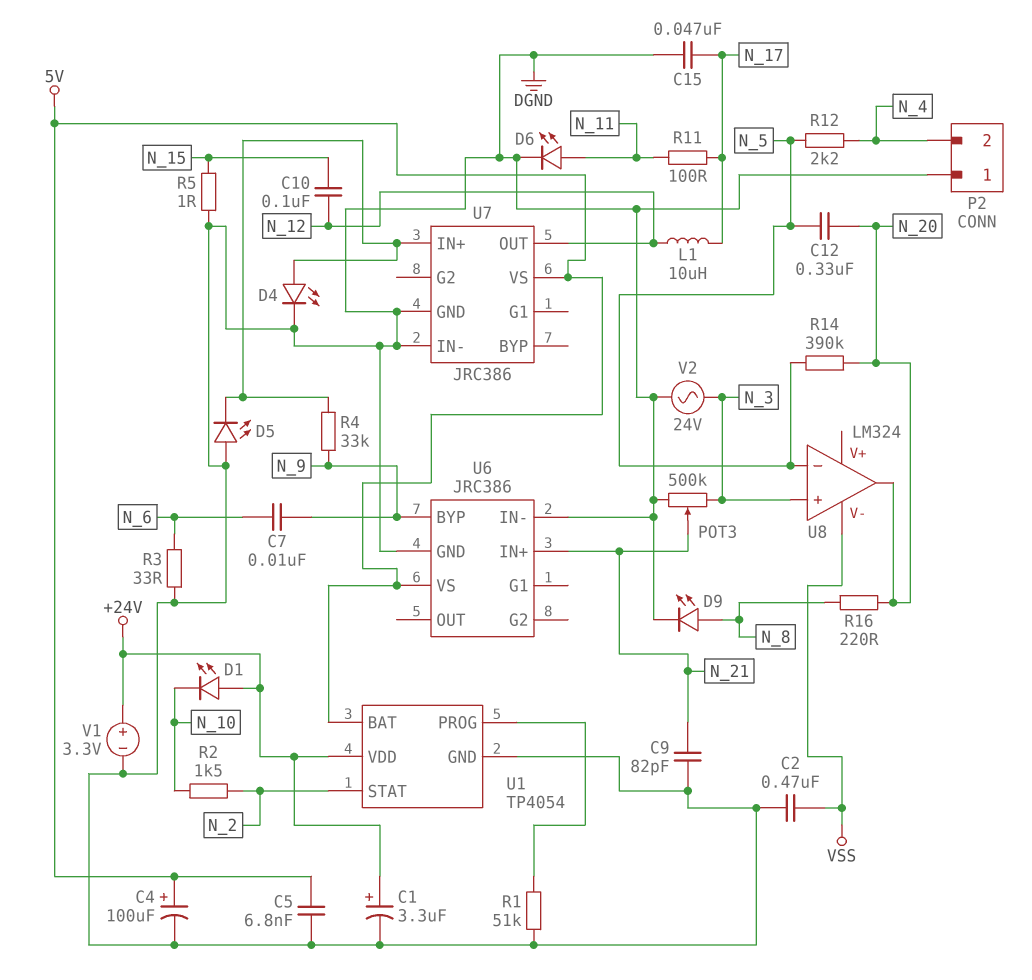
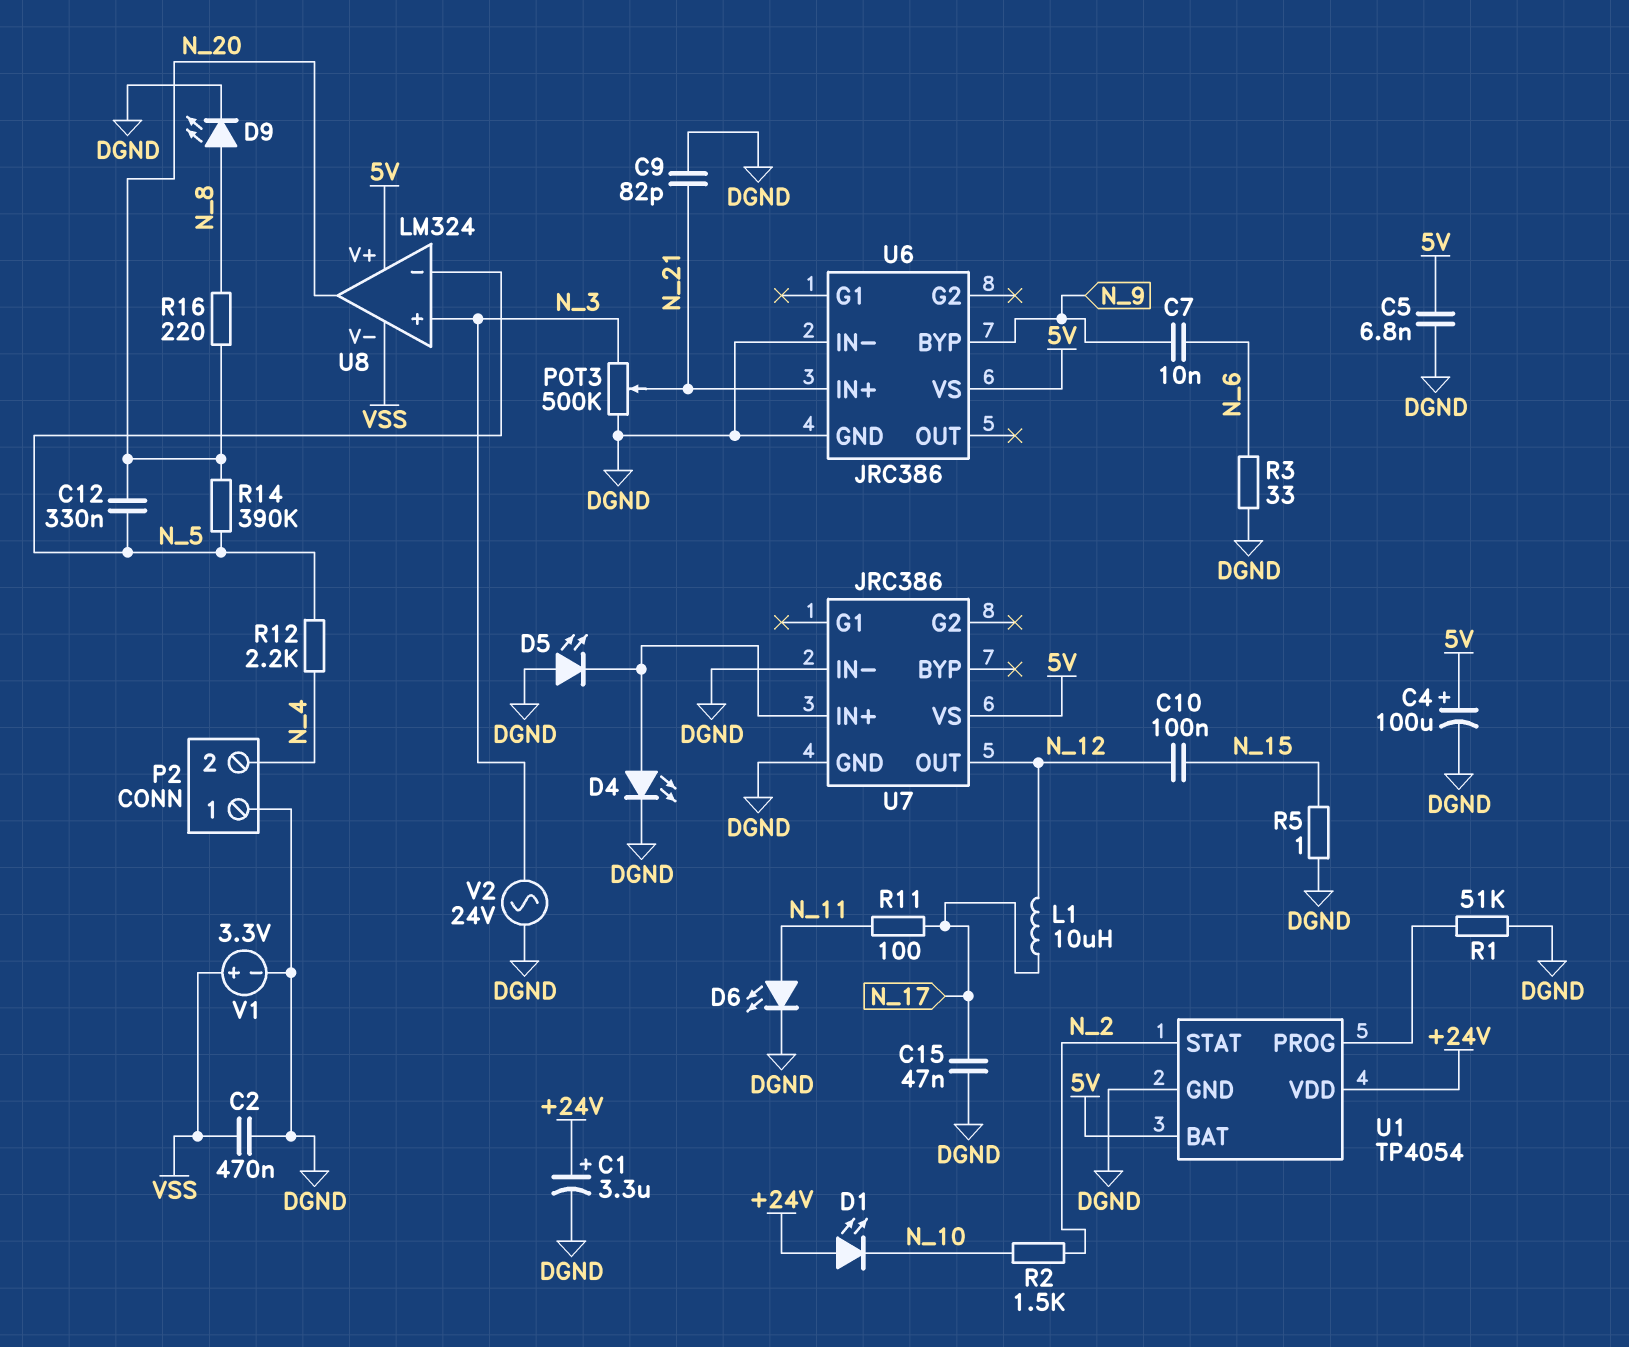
R4: 33k (N_9, U7/IN+) -> none
U8 pin V+: none -> 5V
V1: 3.3V (plus +24V, minus DGND) -> 3.3V (plus VSS, minus DGND)

